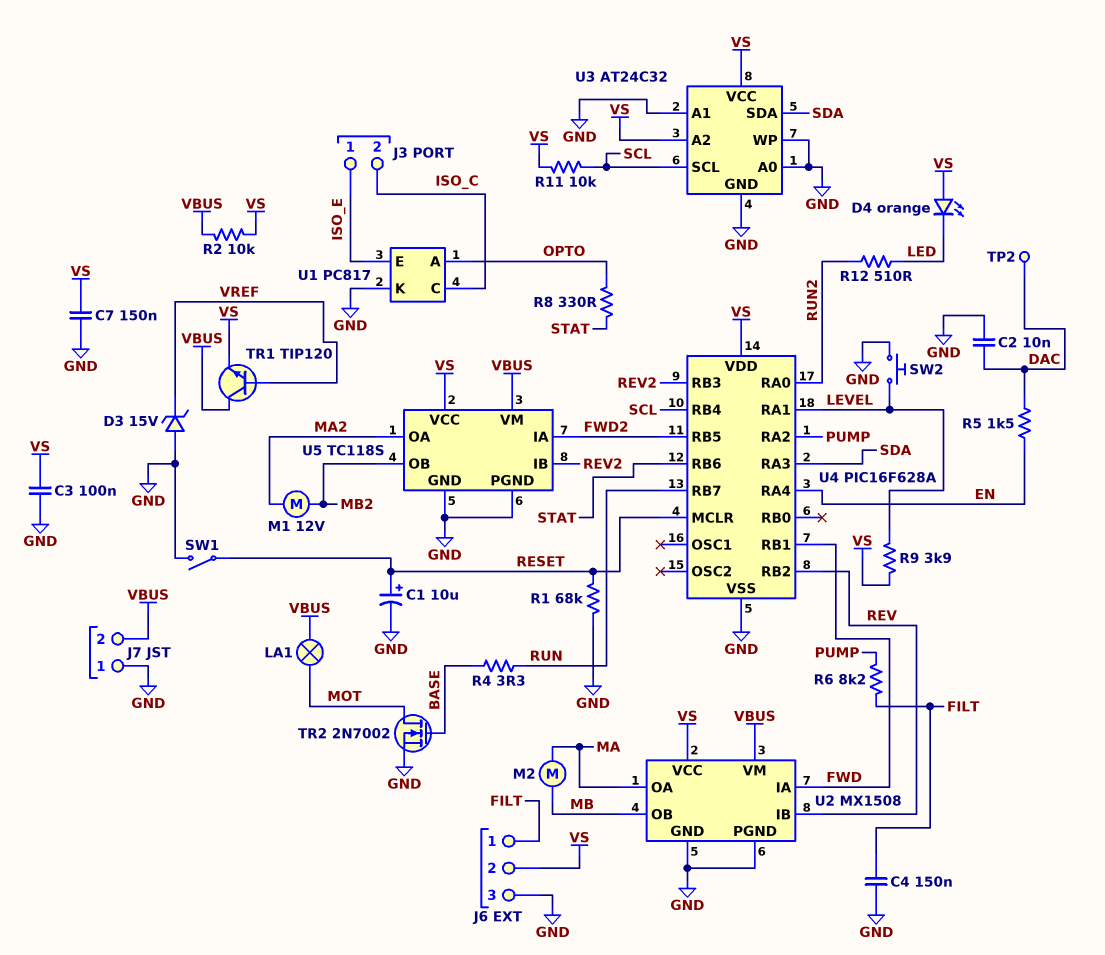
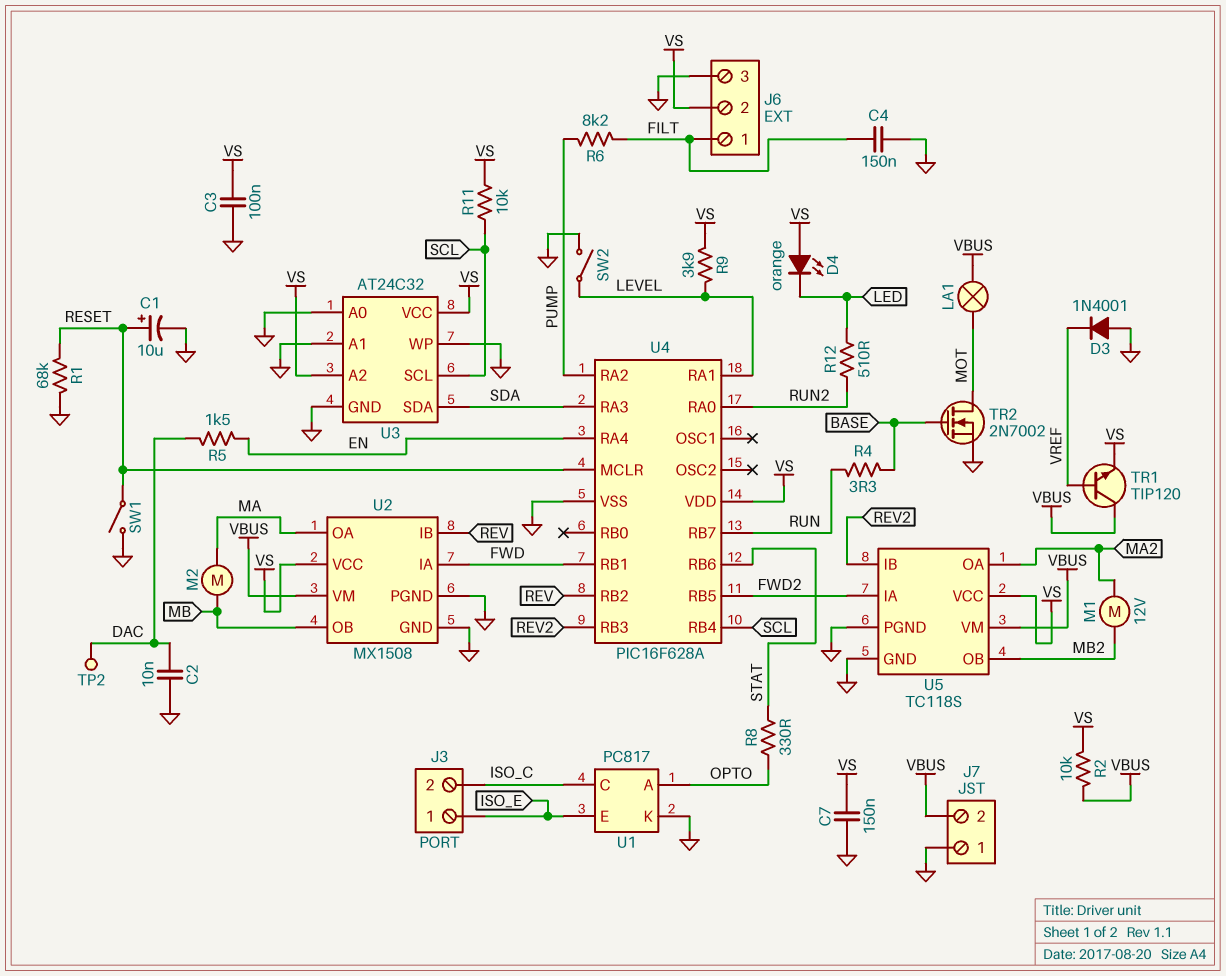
D3: zener 15V (A GND, K VREF) -> diode 1N4001 (A GND, K VREF)
SW2: button (GND, LEVEL) -> switch (GND, LEVEL)

